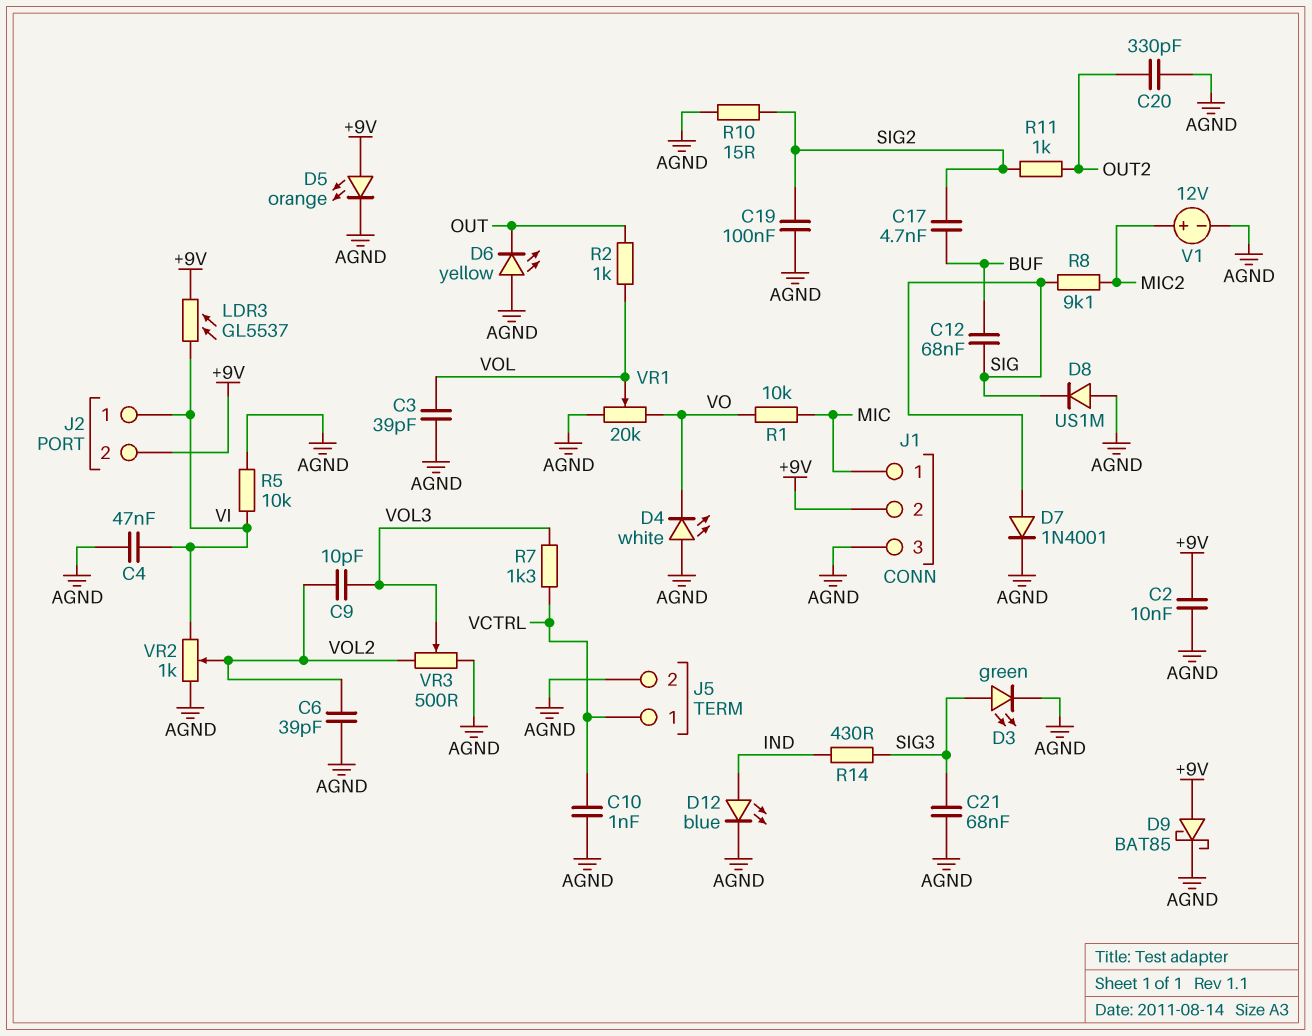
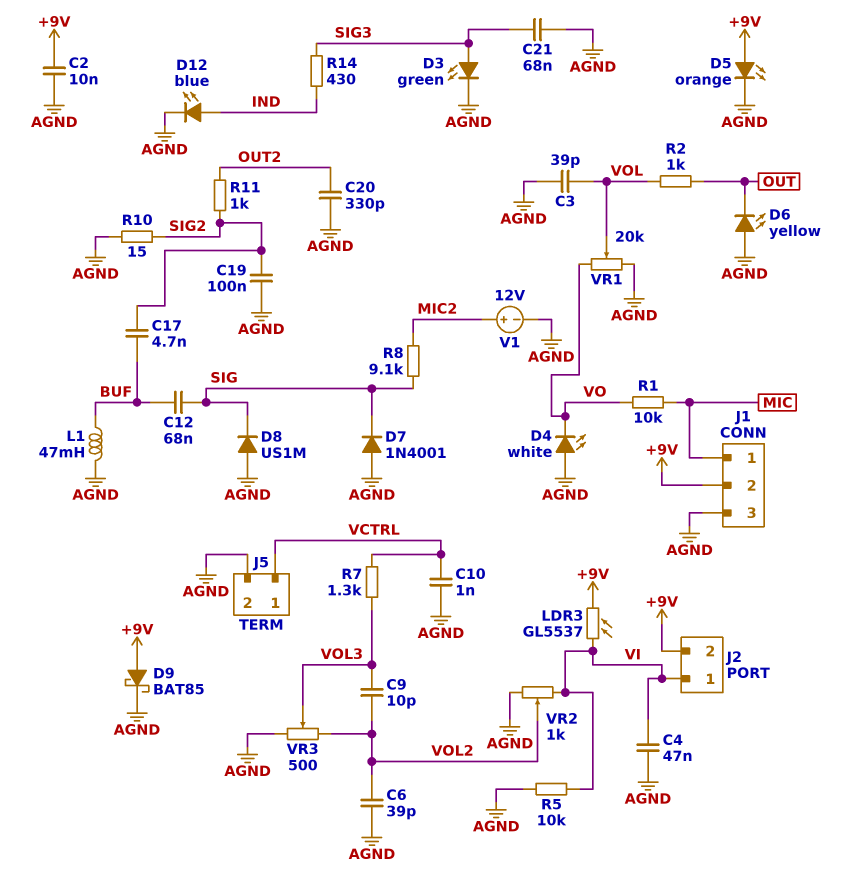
D7: diode 1N4001 (A SIG, K AGND) -> diode 1N4001 (A AGND, K SIG)
L1: none -> 47mH (AGND, BUF)

